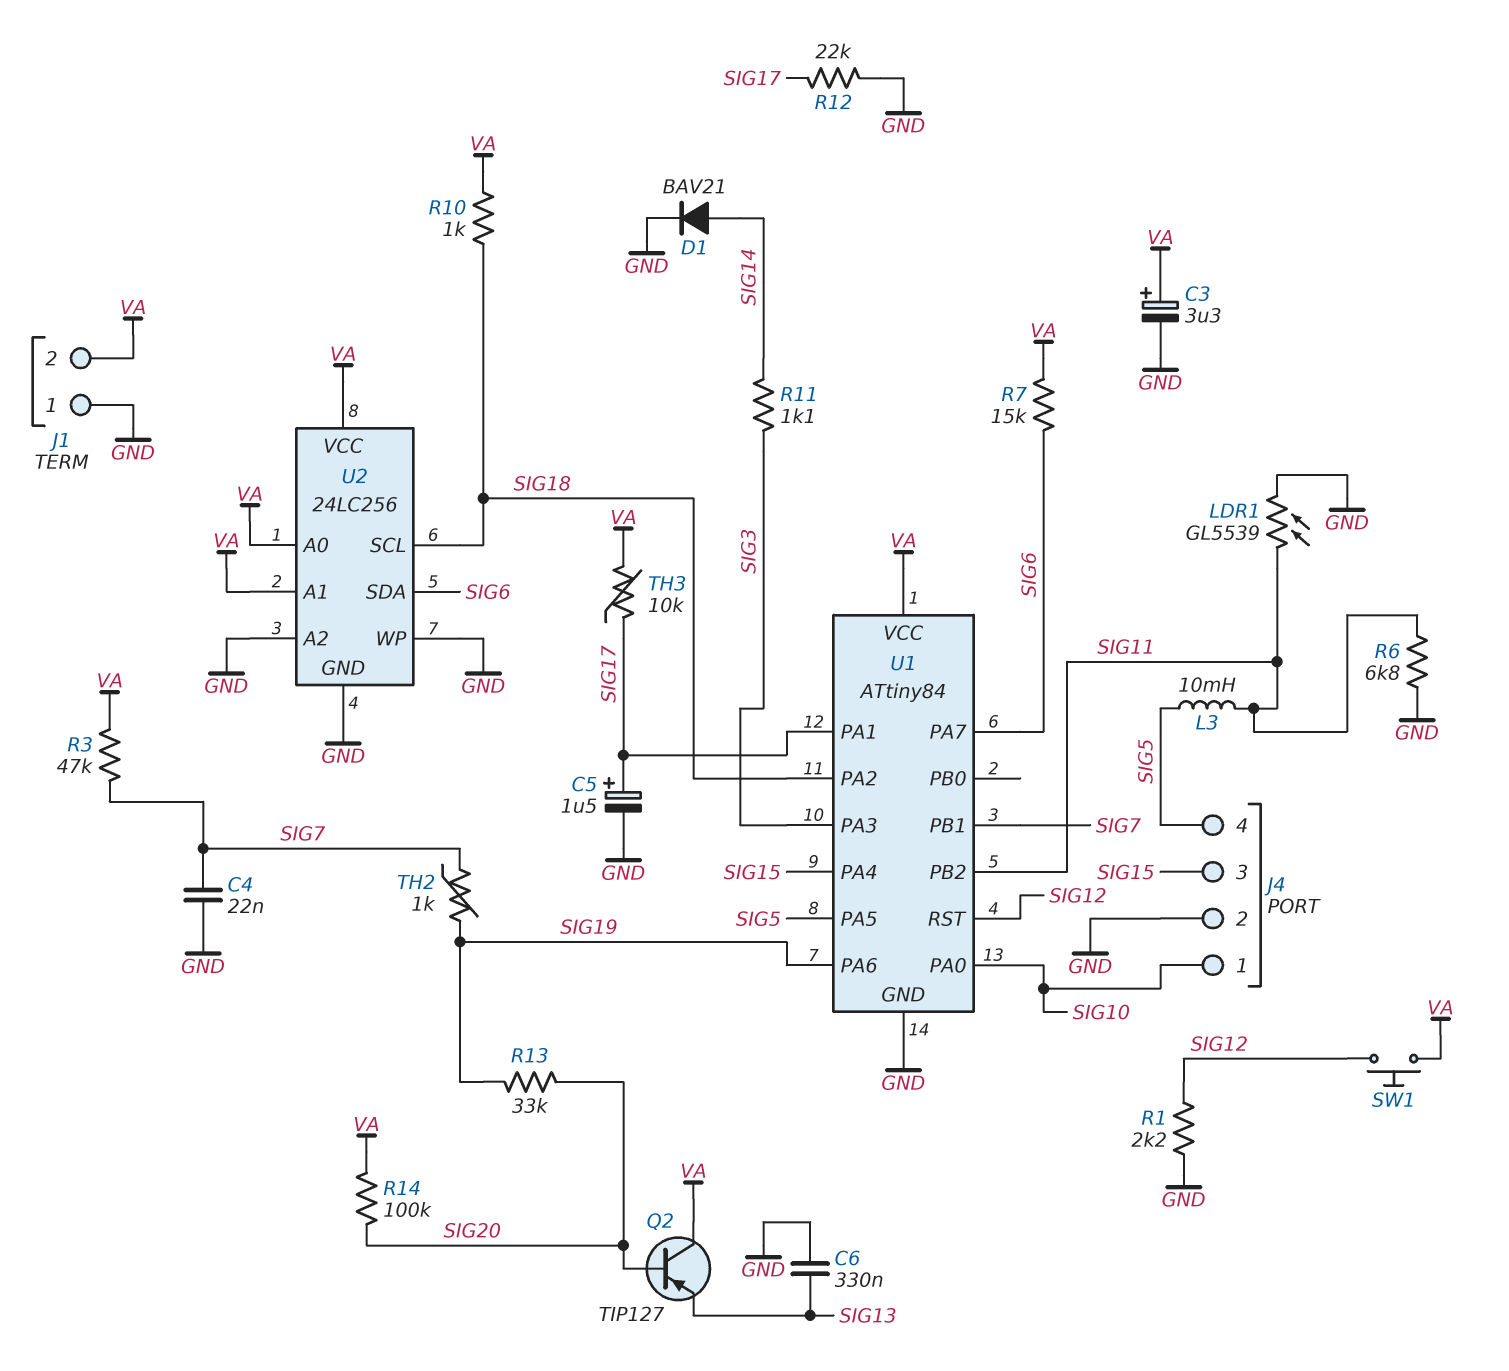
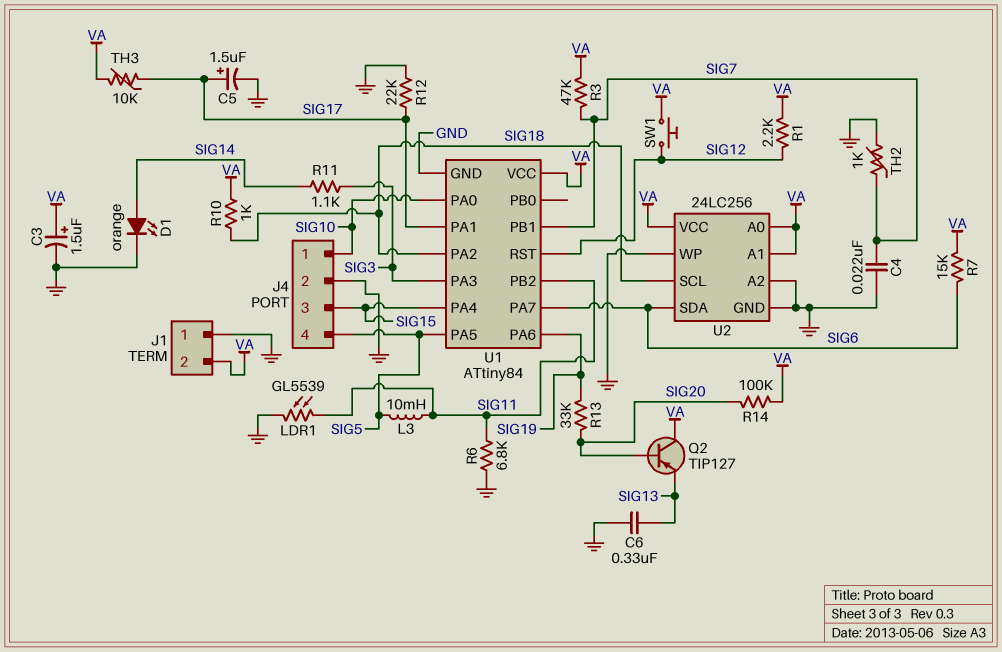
C3: 3.3uF (plus VA, minus GND) -> 1.5uF (plus VA, minus GND)
D1: diode BAV21 (A SIG14, K GND) -> LED orange (A SIG14, K GND)
R1: 2.2k (GND, SIG12) -> 2.2k (SIG12, VA)
TH2: 1k (SIG7, SIG19) -> 1k (GND, SIG7)

